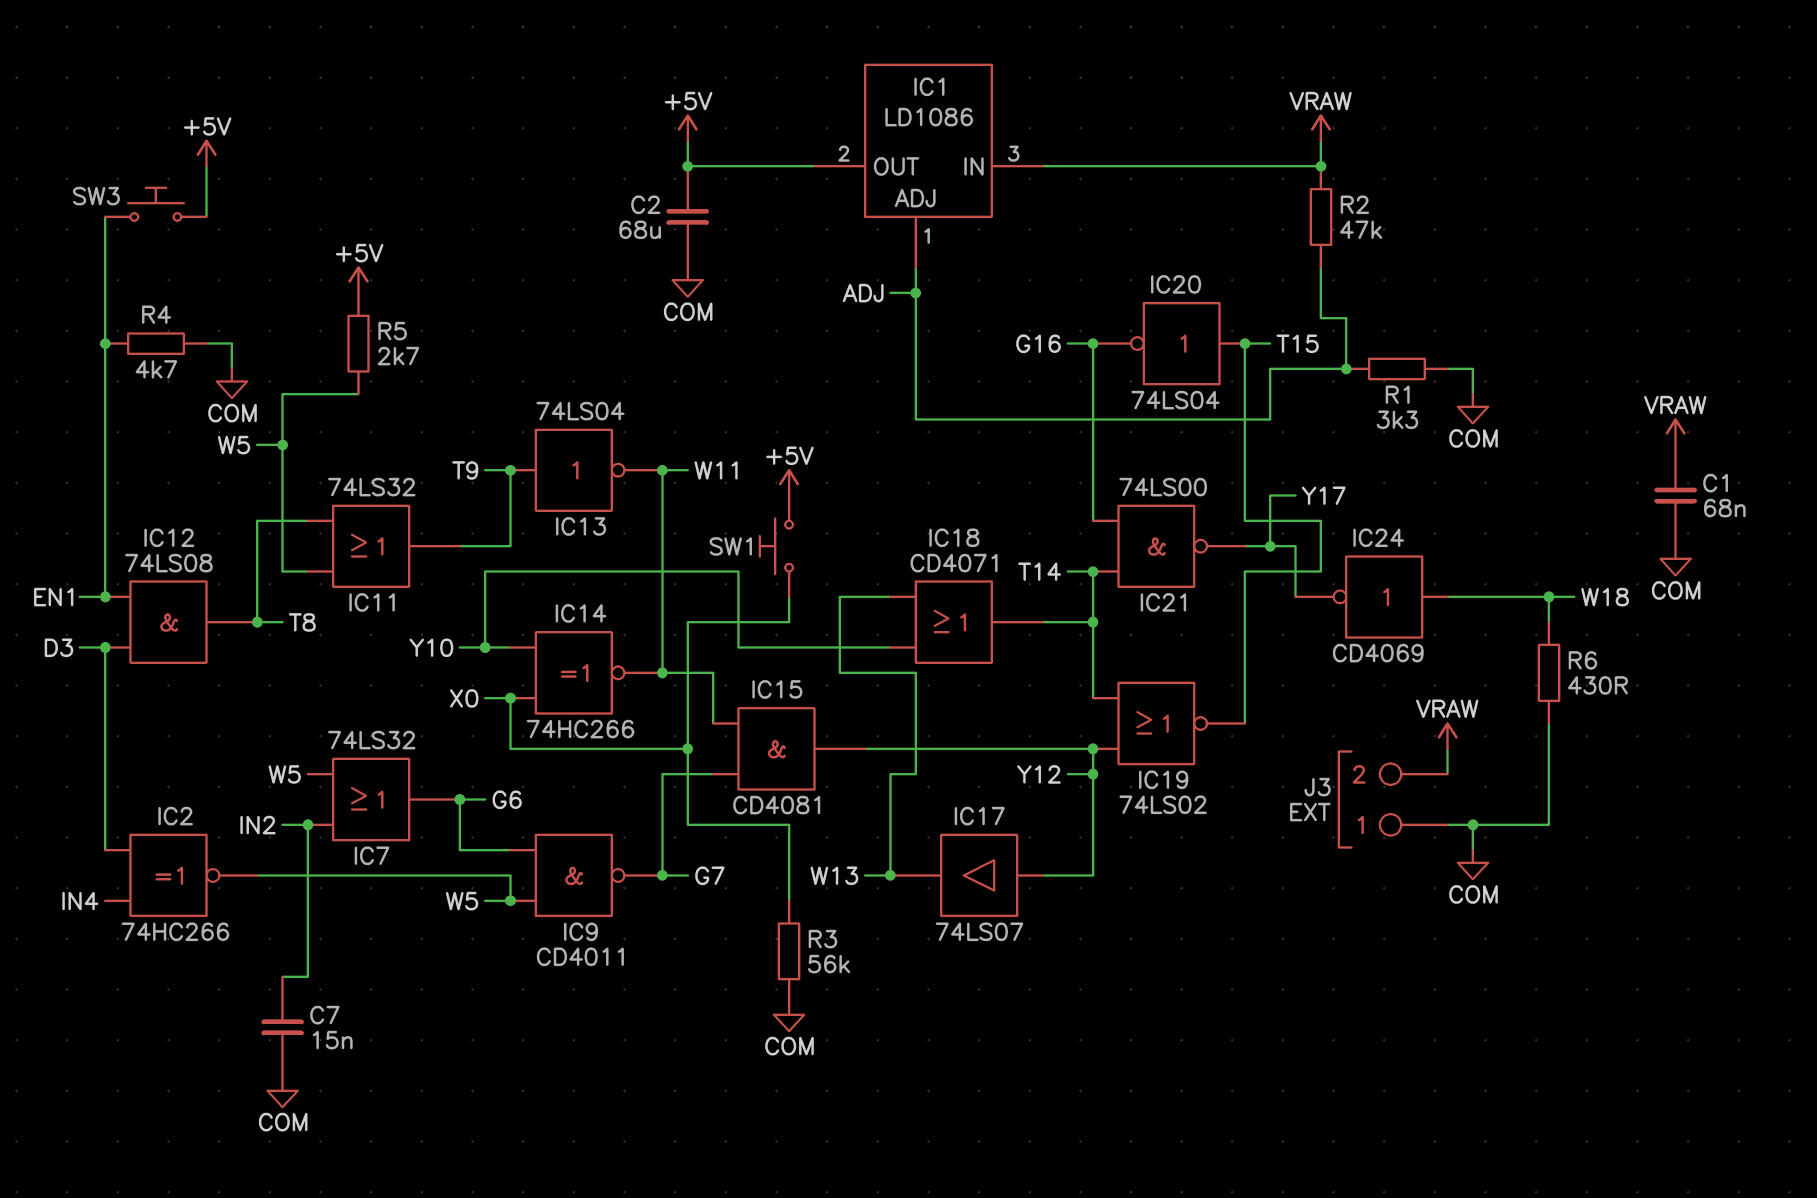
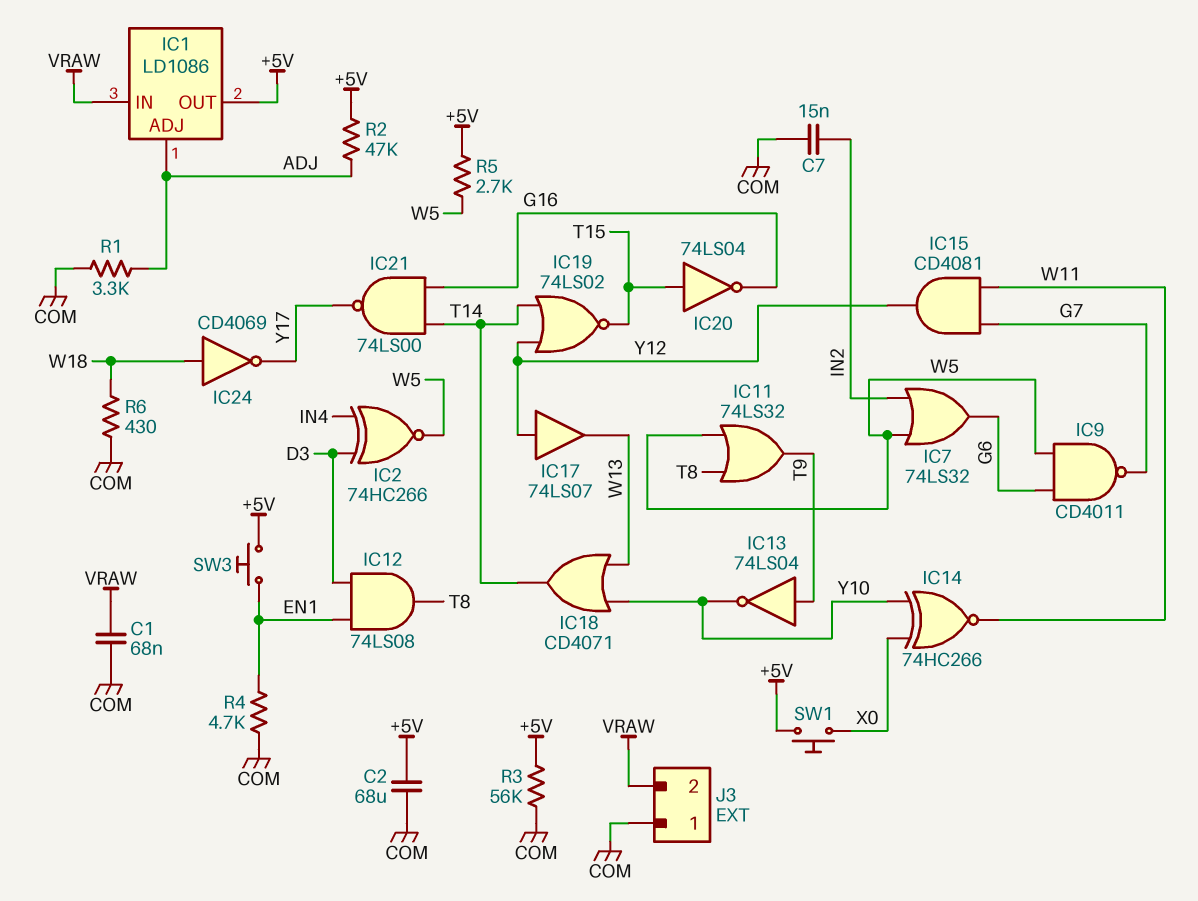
IC13: NOT 74LS04 (in T9, out W11) -> NOT 74LS04 (in T9, out Y10)
R2: 47k (ADJ, VRAW) -> 47k (+5V, ADJ)
R3: 56k (COM, X0) -> 56k (+5V, COM)

